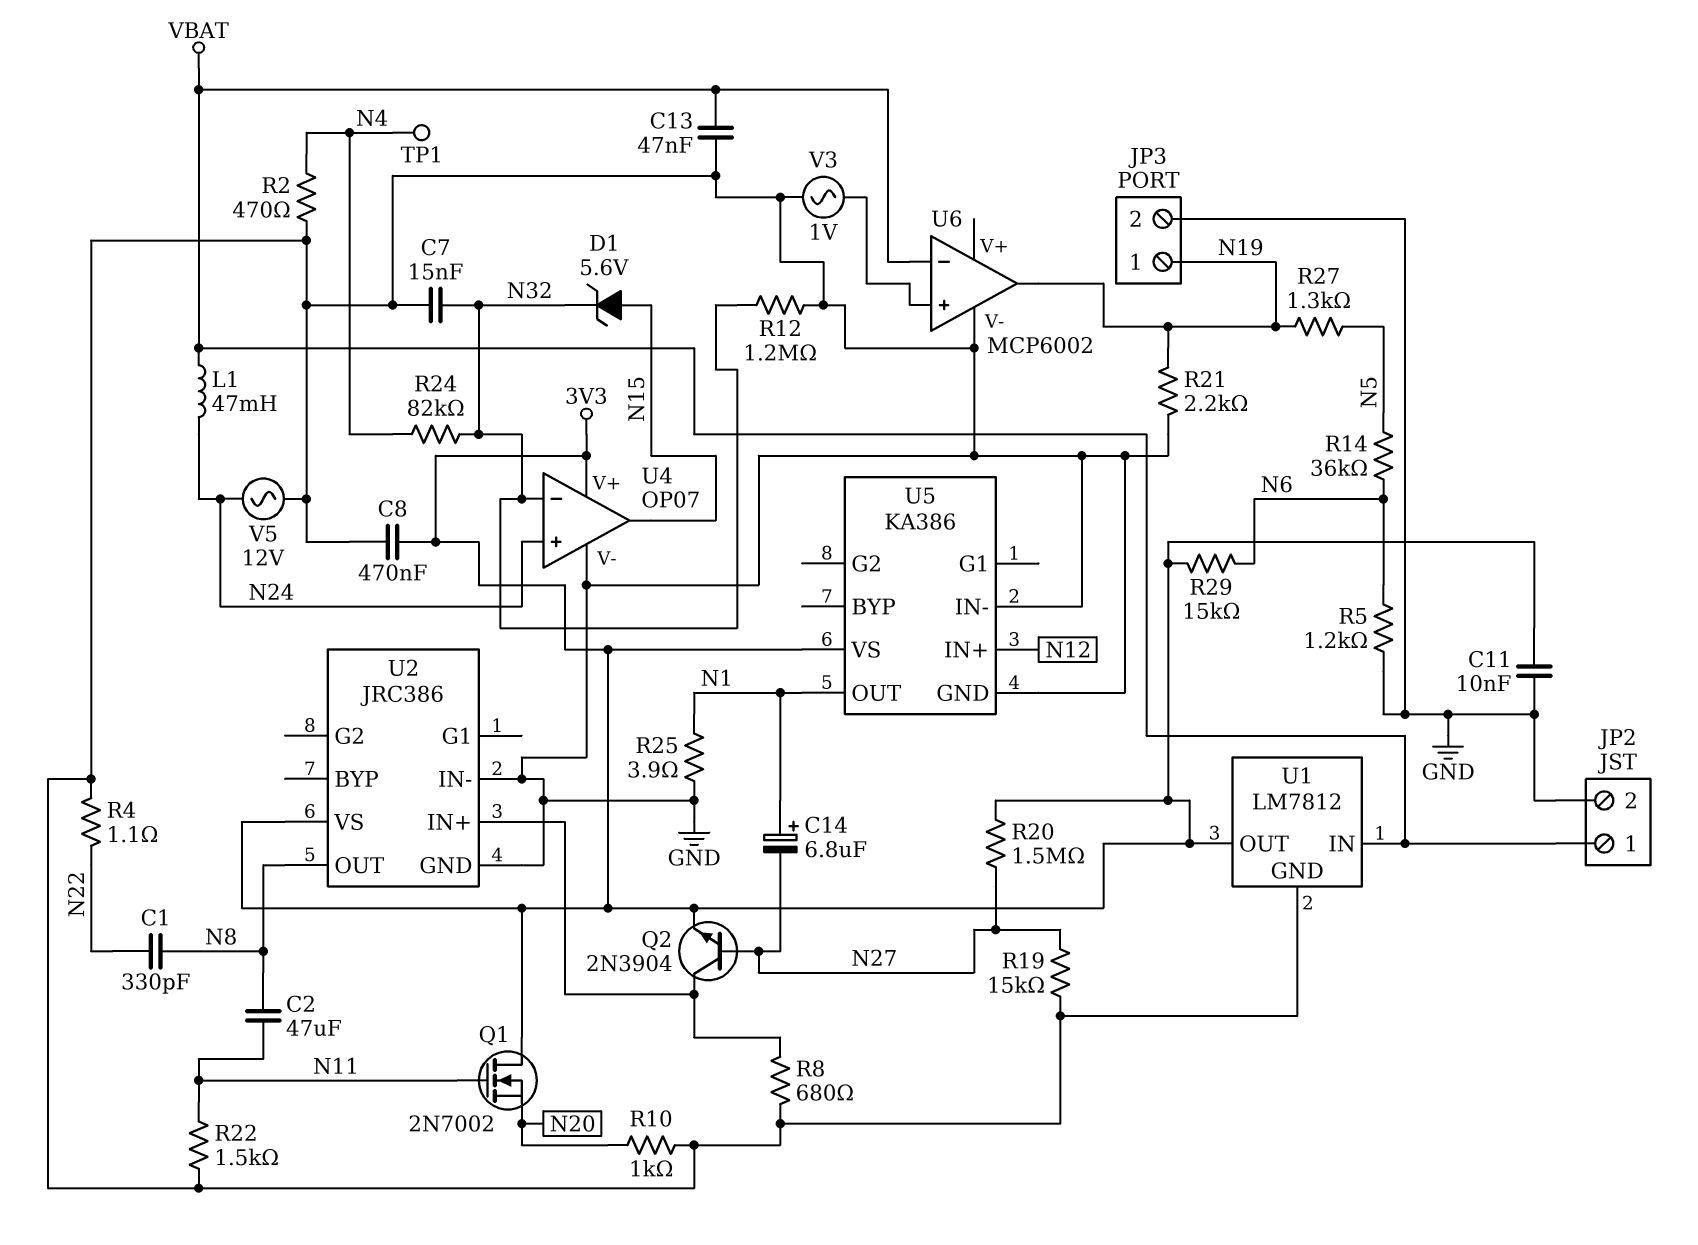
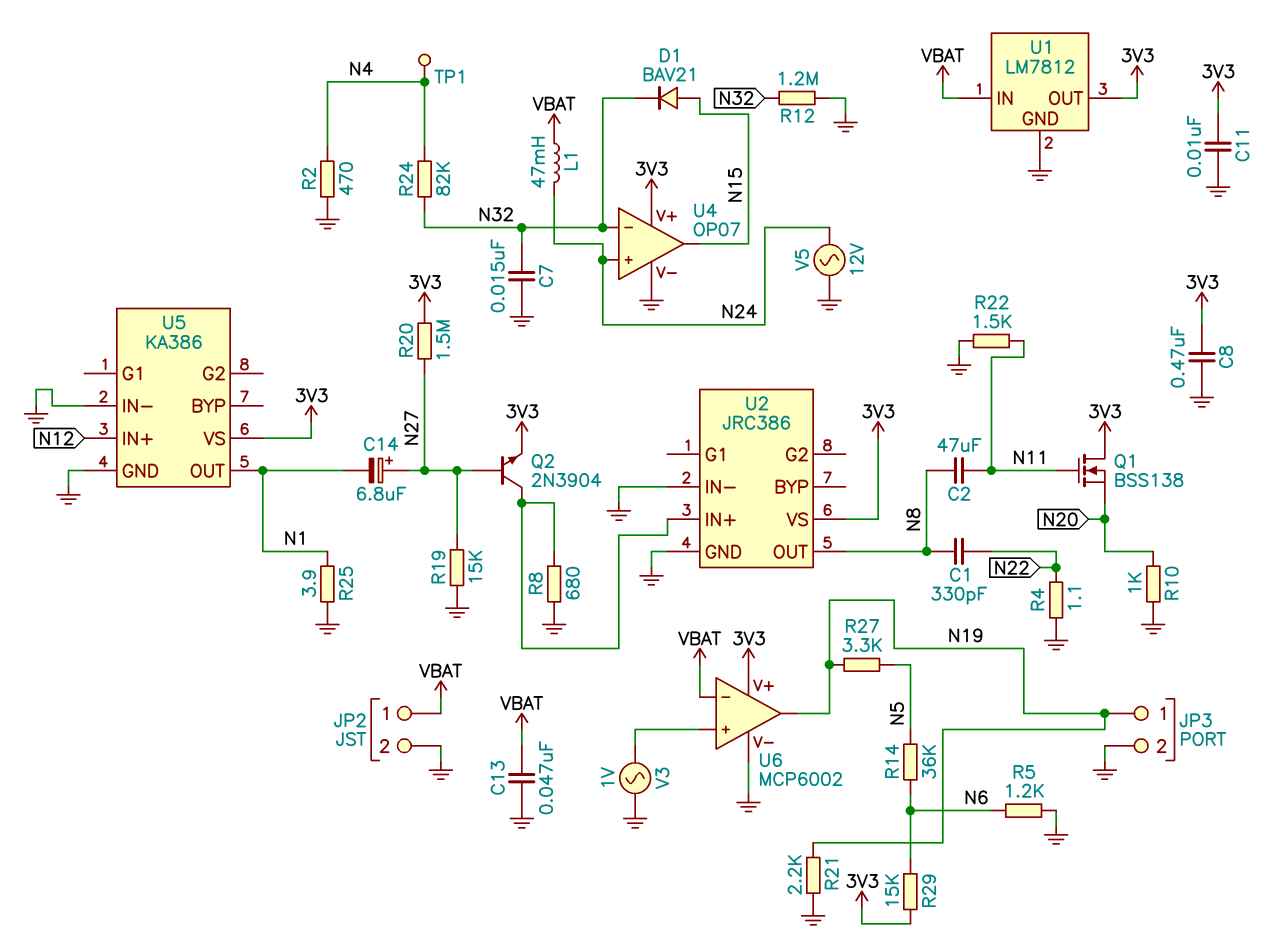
C14: 6.8uF (plus N1, minus N27) -> 6.8uF (plus N27, minus N1)
D1: zener 5.6V (A N15, K N32) -> diode BAV21 (A N15, K N32)
Q1: NMOS 2N7002 (G N11, D 3V3, S N20) -> NMOS BSS138 (G N11, D 3V3, S N20)
R27: 1.3k (N5, N19) -> 3.3k (N5, N19)
U6 pin V+: none -> 3V3

